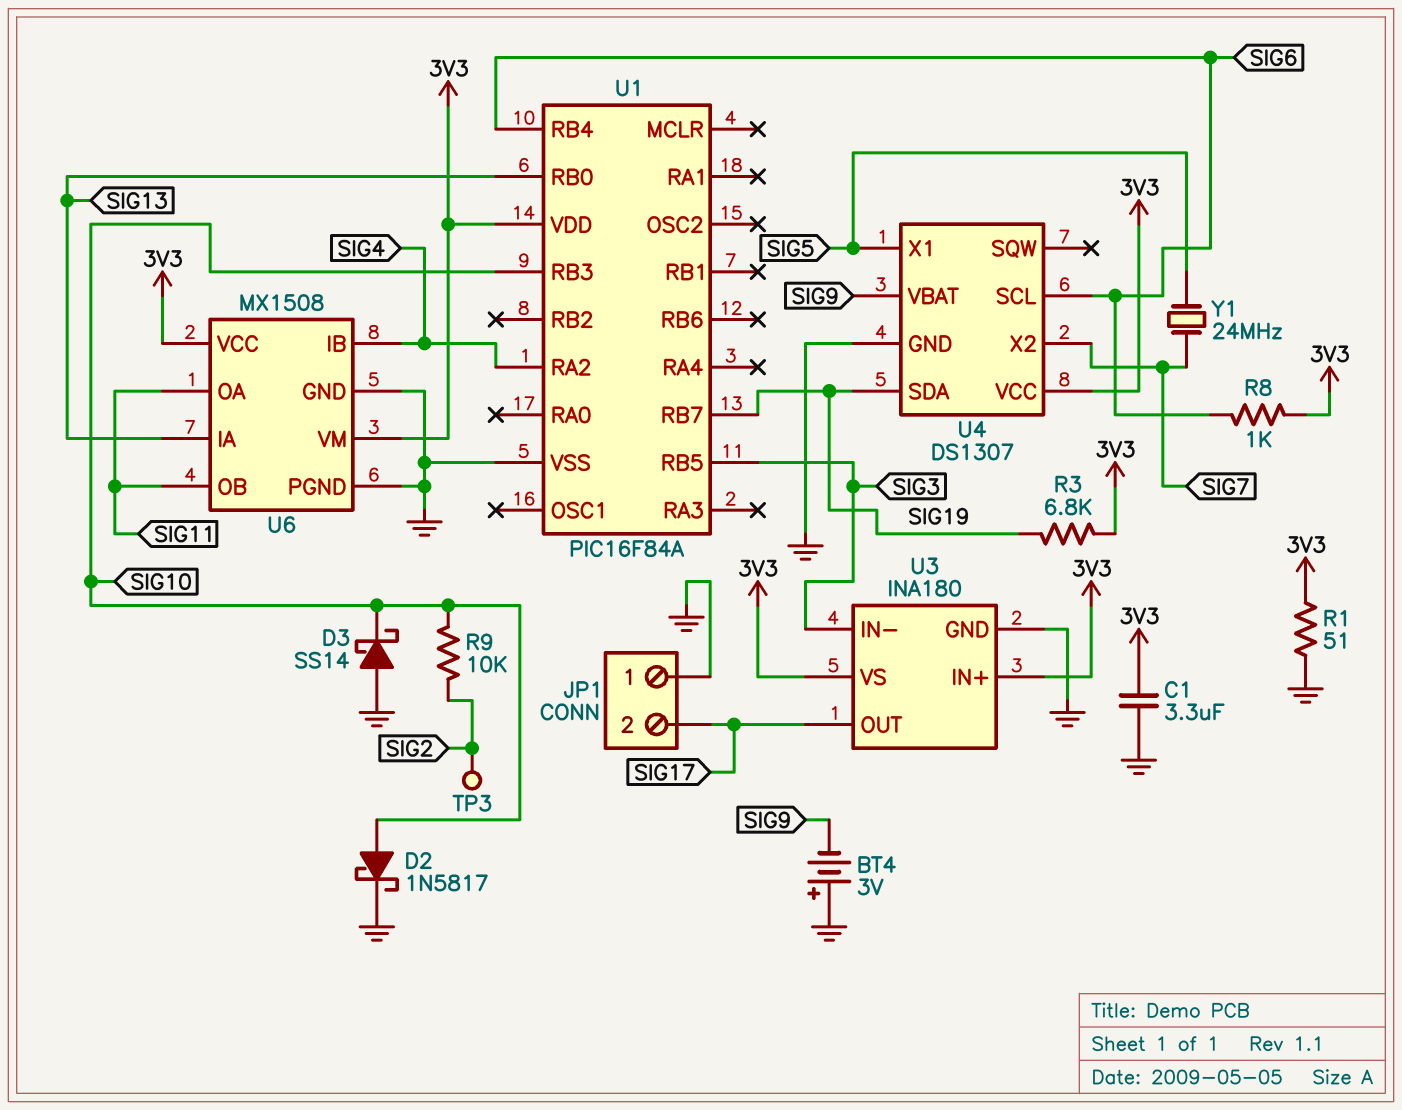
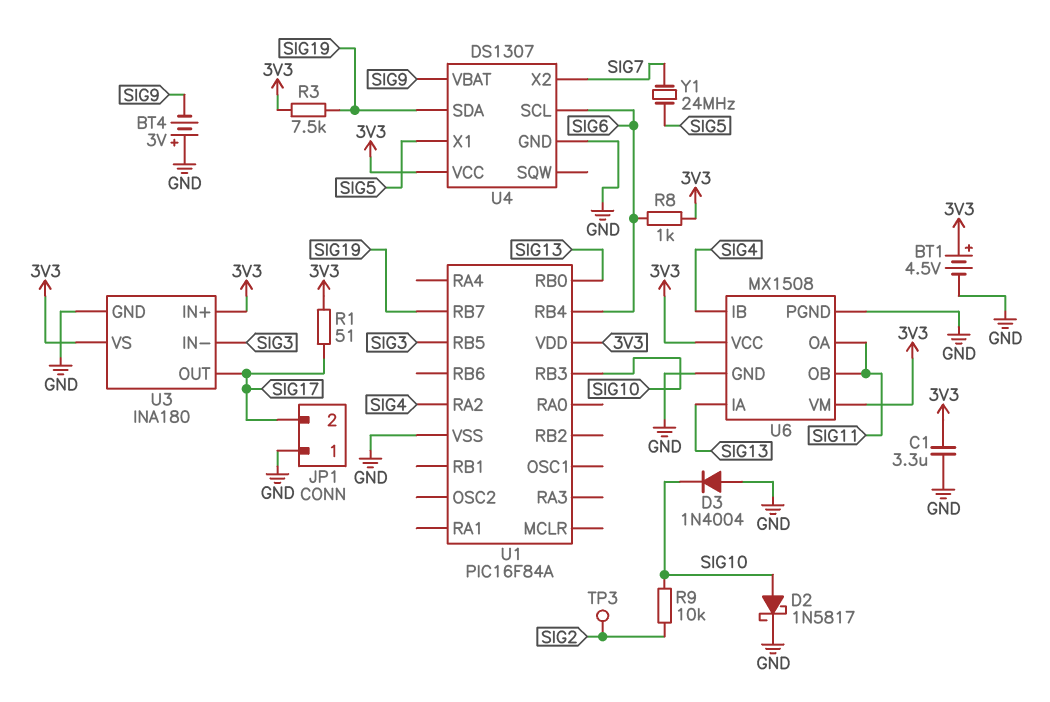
BT1: none -> 4.5V (plus 3V3, minus GND)
D3: schottky SS14 (A GND, K SIG10) -> diode 1N4004 (A GND, K SIG10)
R1: 51 (3V3, GND) -> 51 (3V3, SIG17)
R3: 6.8k (3V3, SIG19) -> 7.5k (3V3, SIG19)

